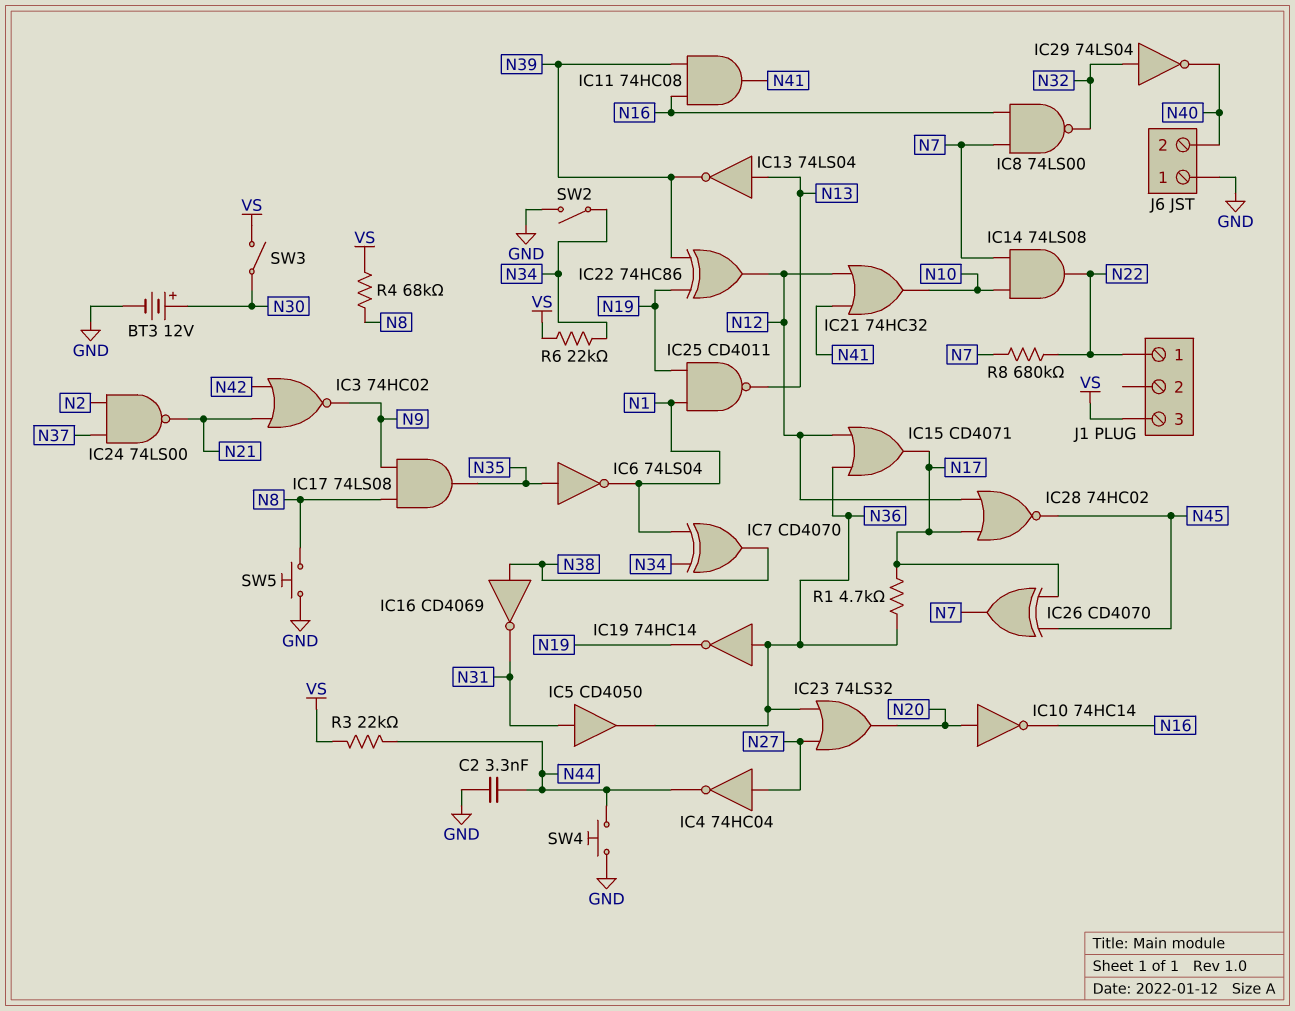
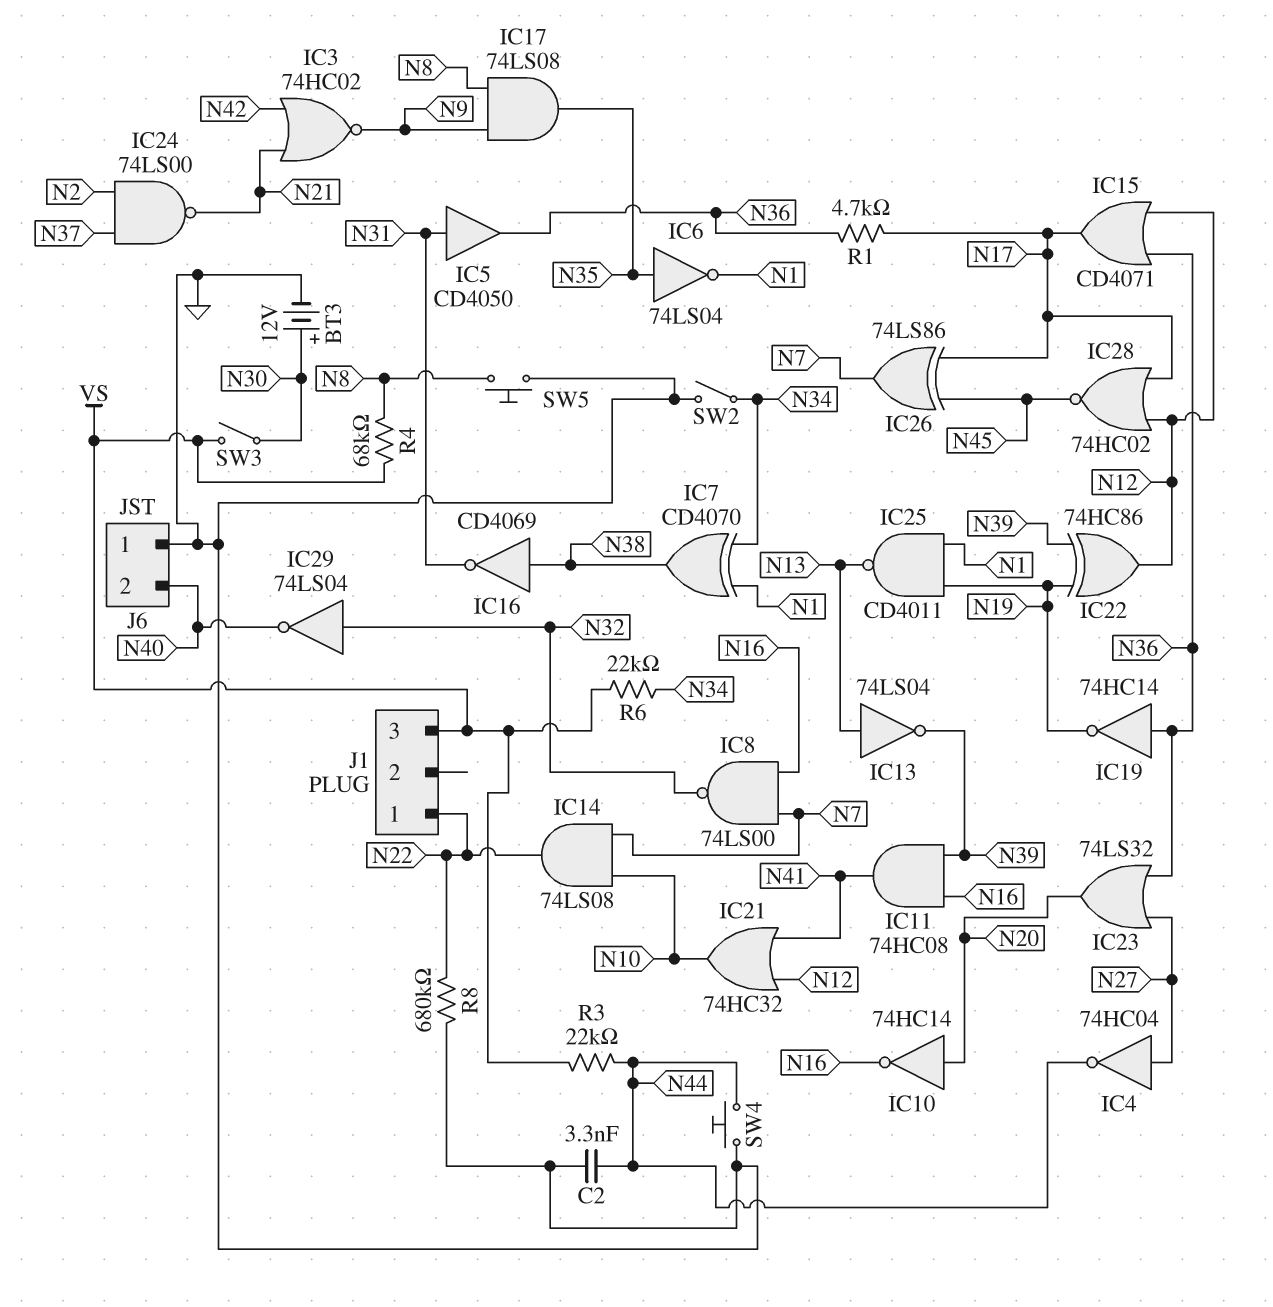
IC26: XOR CD4070 (in N17, in N45, out N7) -> XOR 74LS86 (in N17, in N45, out N7)
R8: 680k (N7, N22) -> 680k (GND, N22)

